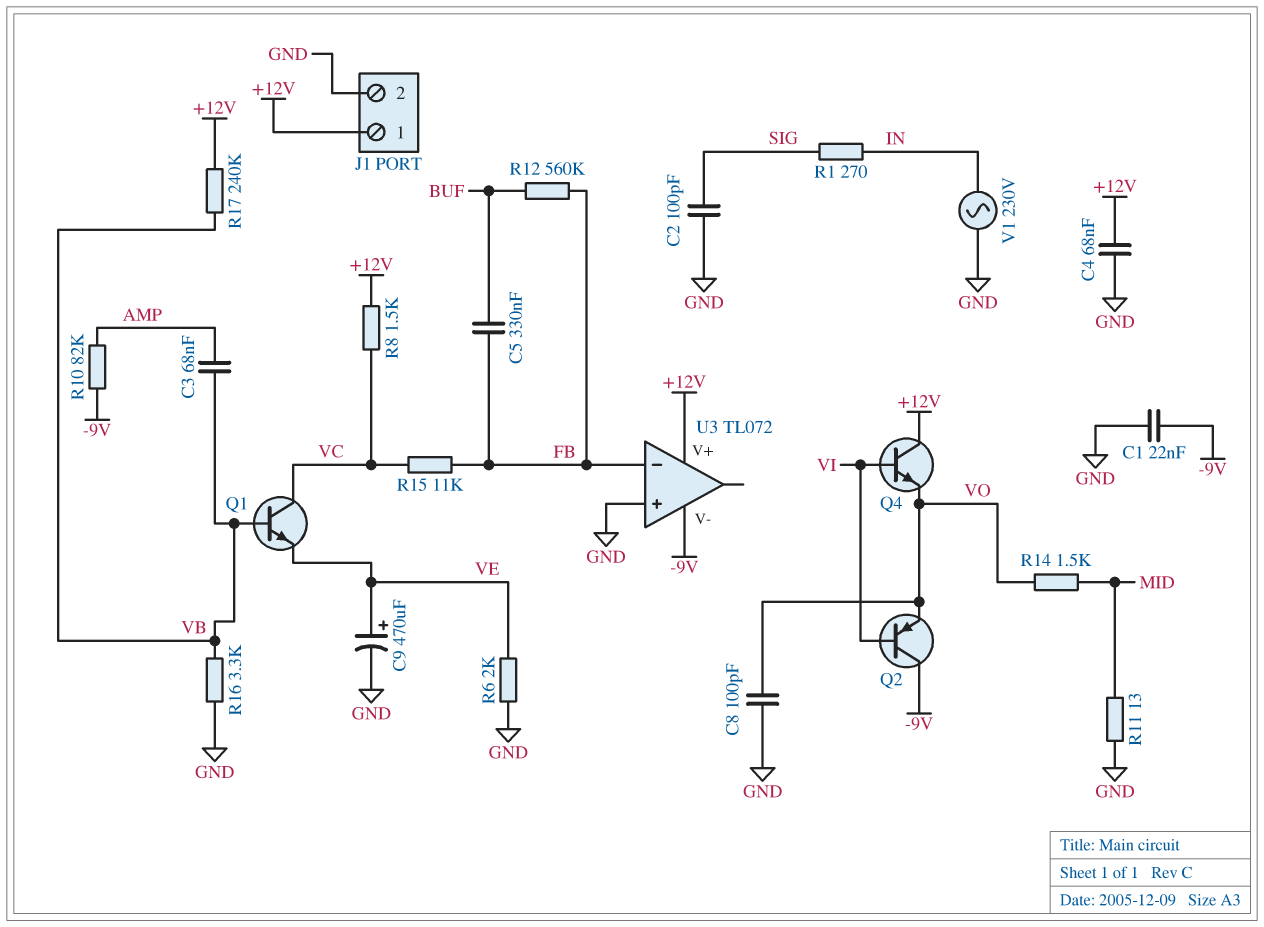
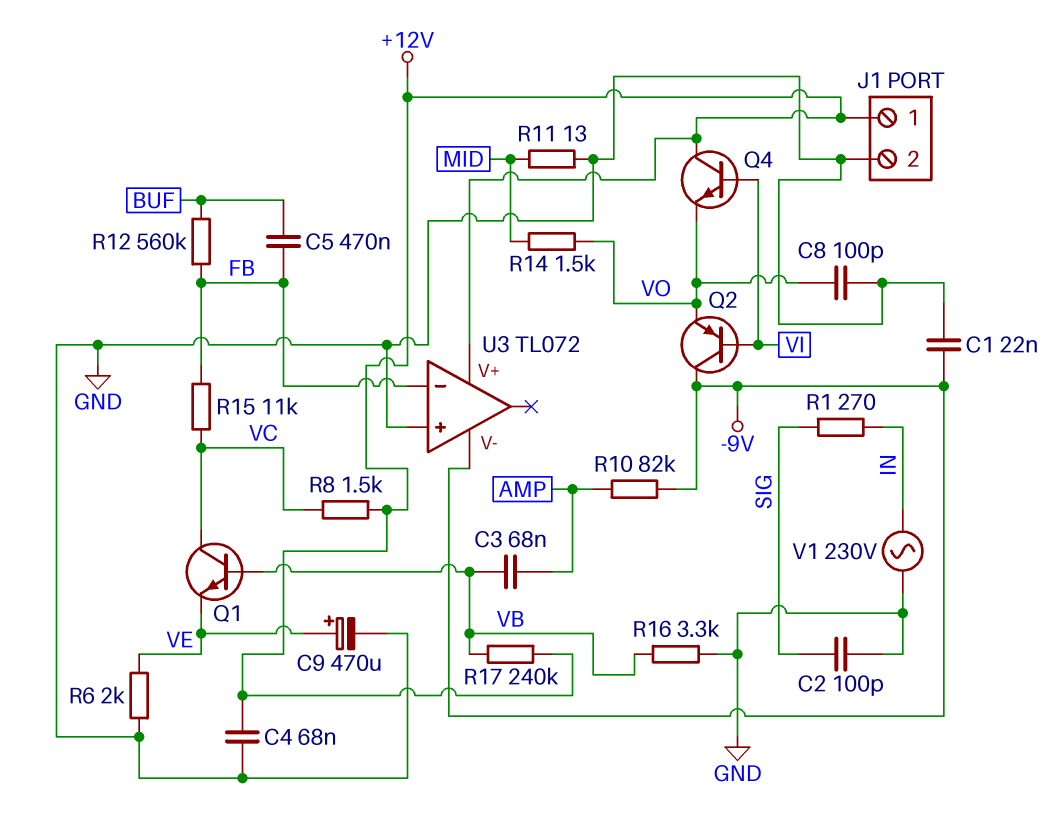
C5: 330nF (BUF, FB) -> 470nF (BUF, FB)

